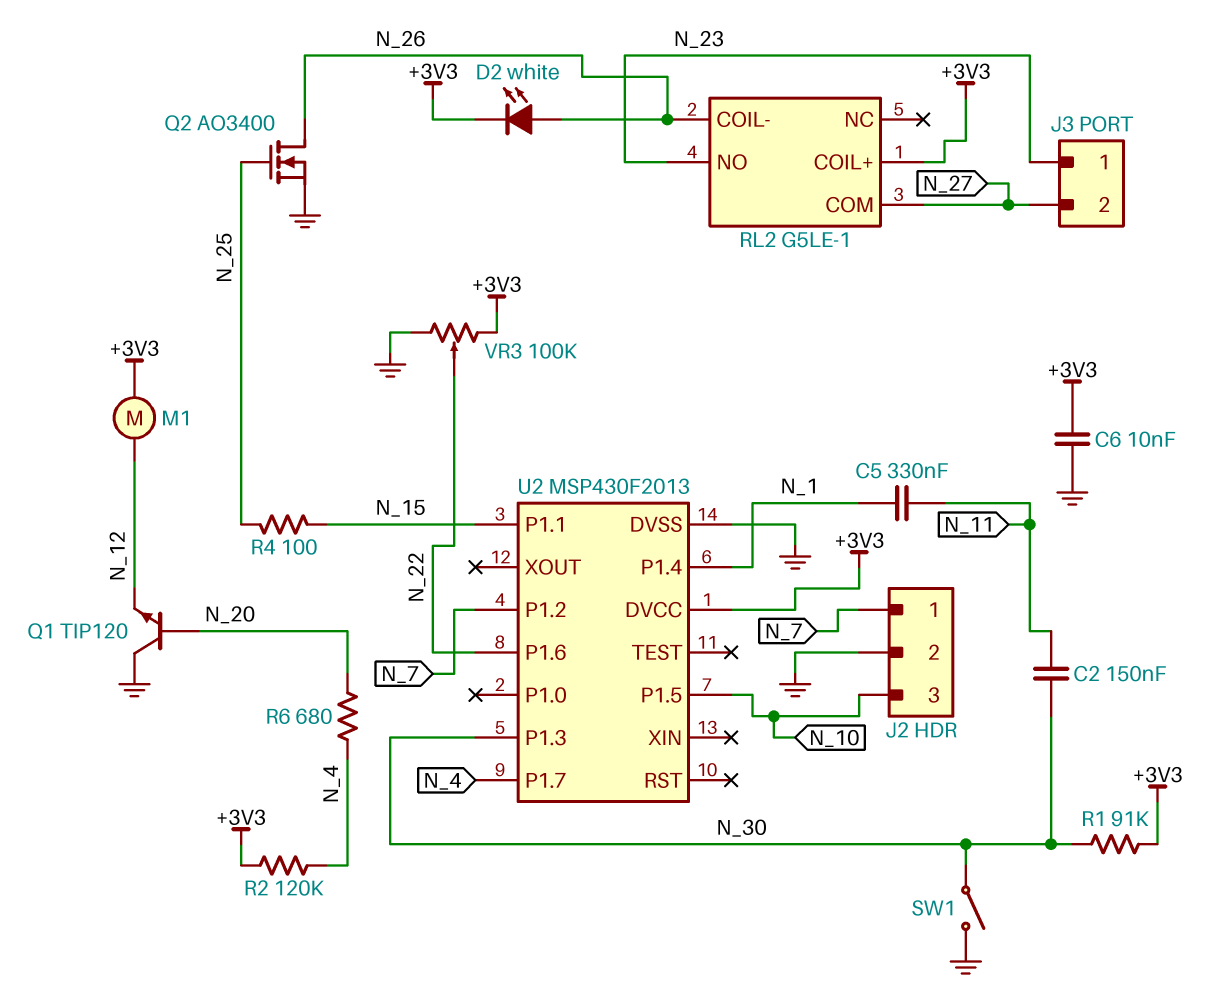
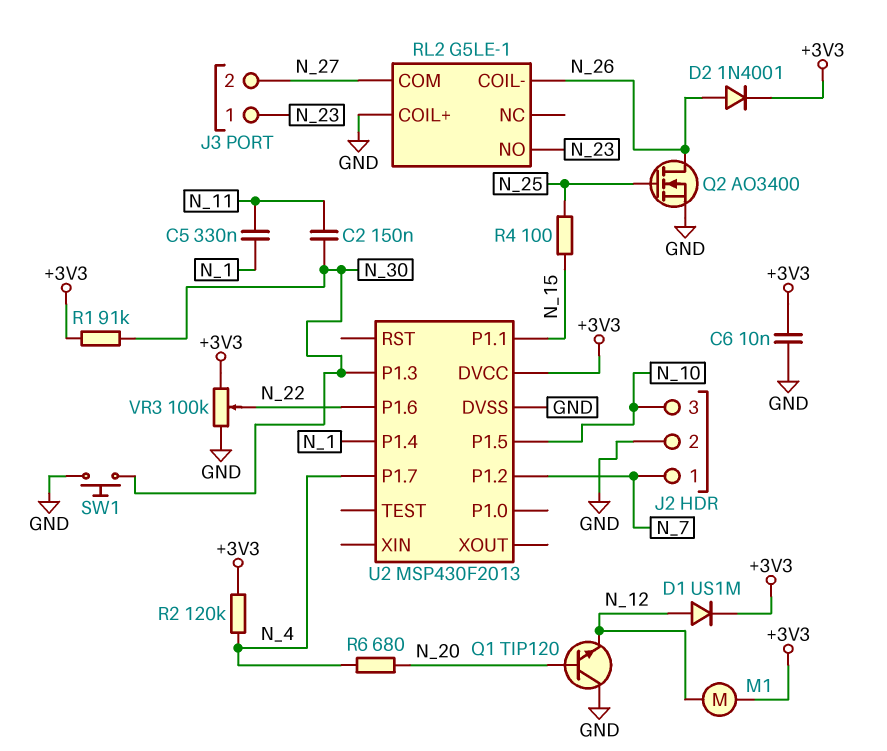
D1: none -> diode US1M (A N_12, K +3V3)
D2: LED white (A N_26, K +3V3) -> diode 1N4001 (A N_26, K +3V3)
RL2 pin COIL+: +3V3 -> GND
SW1: switch (GND, N_30) -> button (GND, N_30)

